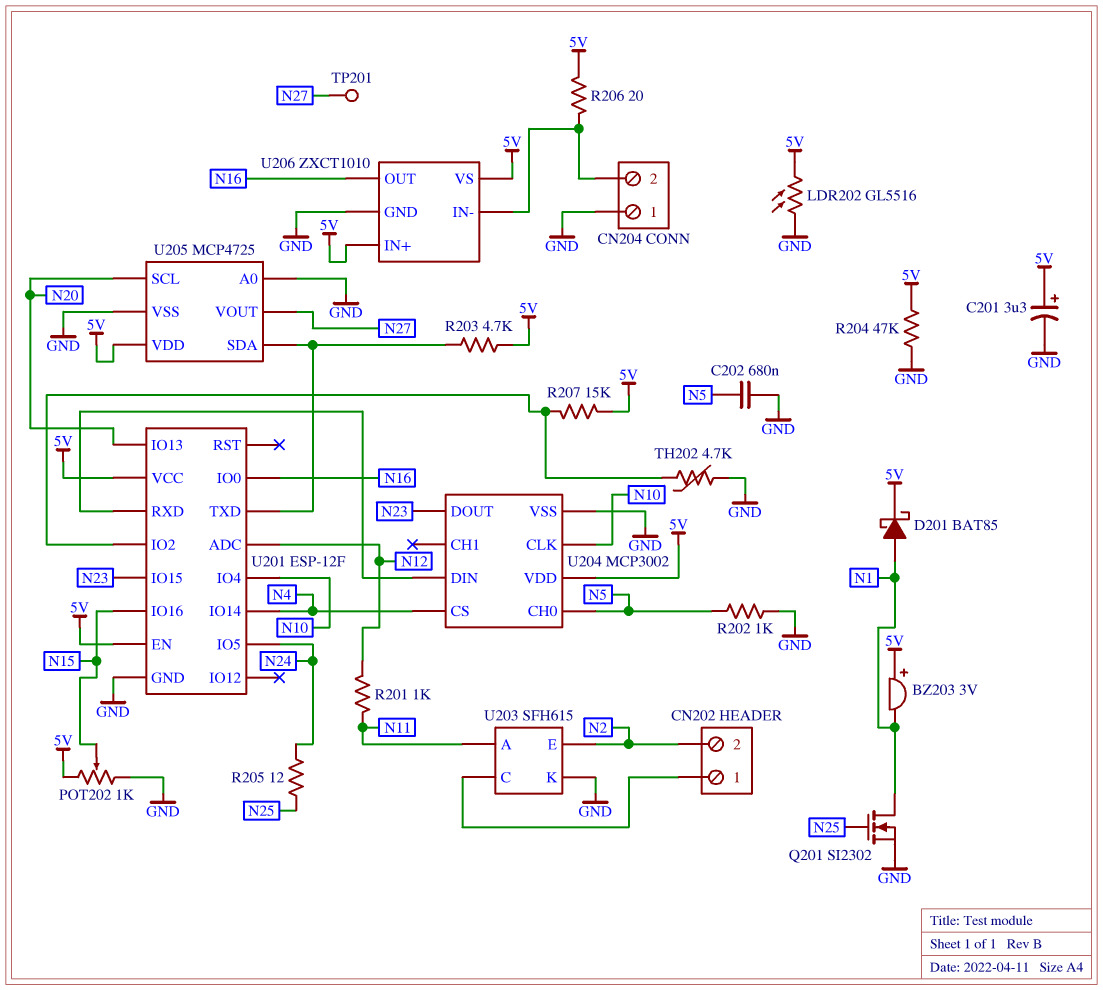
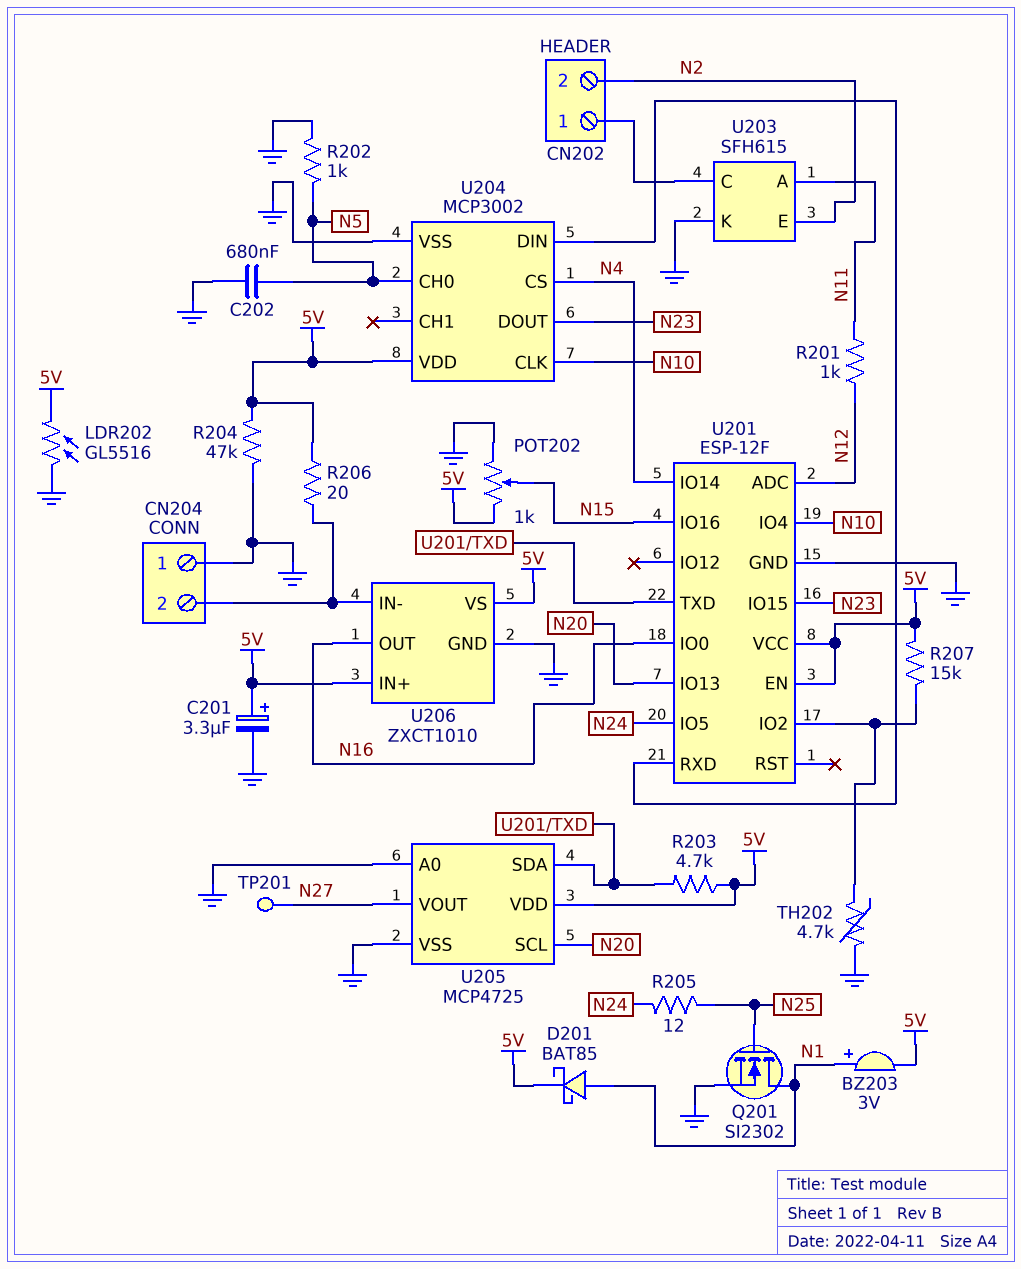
BZ203: buzzer 3V (plus 5V, minus N1) -> buzzer 3V (plus N1, minus 5V)

